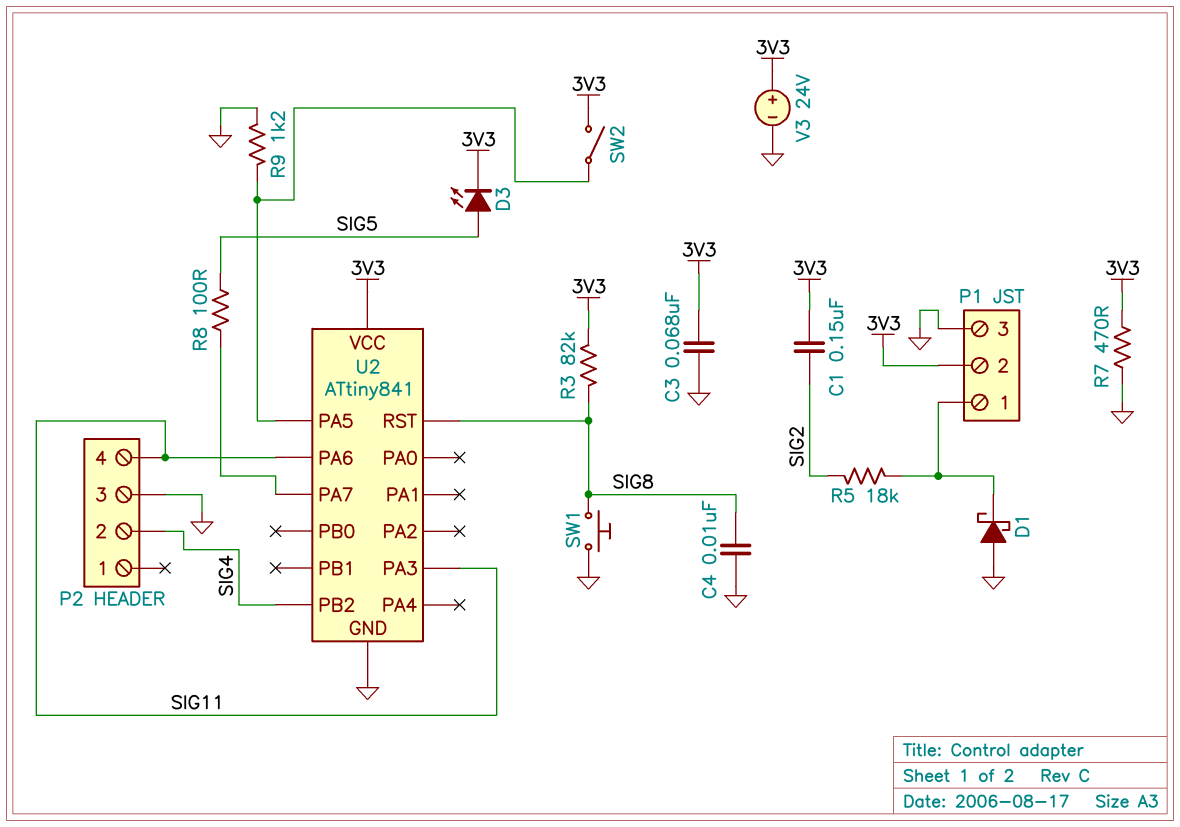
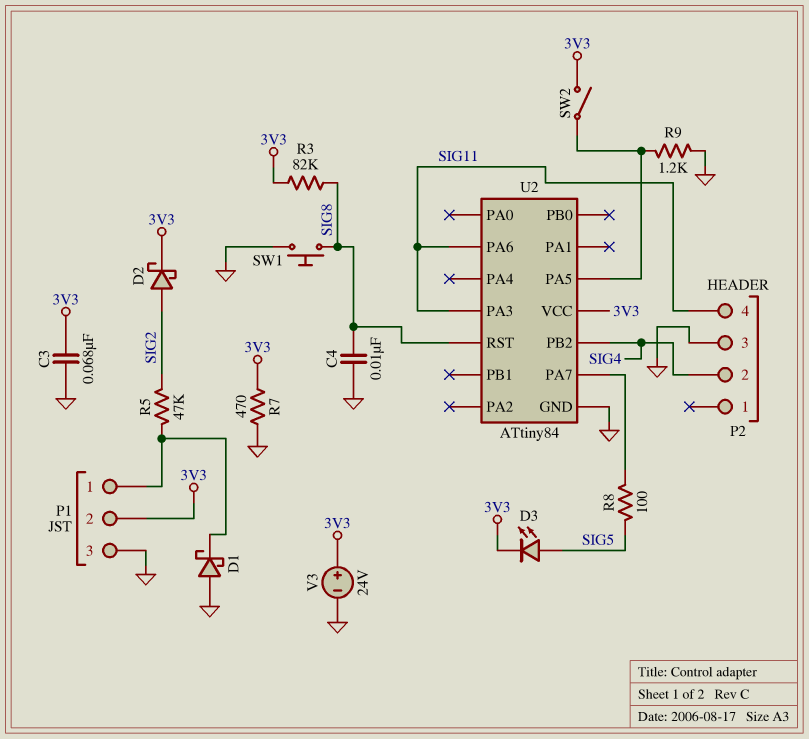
C1: 150nF (3V3, SIG2) -> none
D2: none -> schottky (A SIG2, K 3V3)
R5: 18k (P1/1, SIG2) -> 47k (P1/1, SIG2)
U2: ATtiny841 -> ATtiny84

